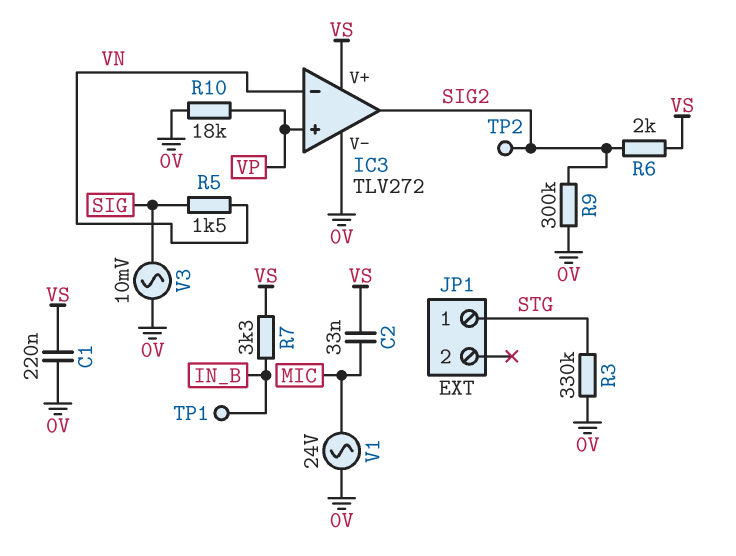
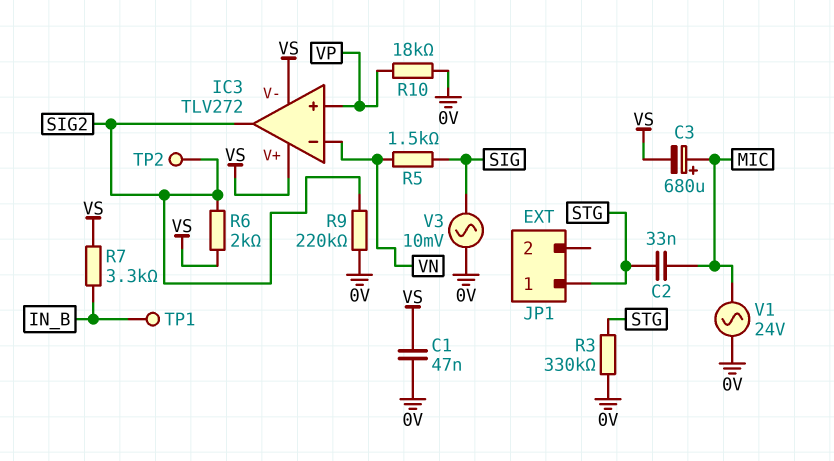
C1: 220nF (0V, VS) -> 47nF (0V, VS)
C2: 33nF (MIC, VS) -> 33nF (MIC, STG)
C3: none -> 680uF (plus MIC, minus VS)
IC3 pin V-: 0V -> VS
R9: 300k (0V, SIG2) -> 220k (0V, SIG2)

